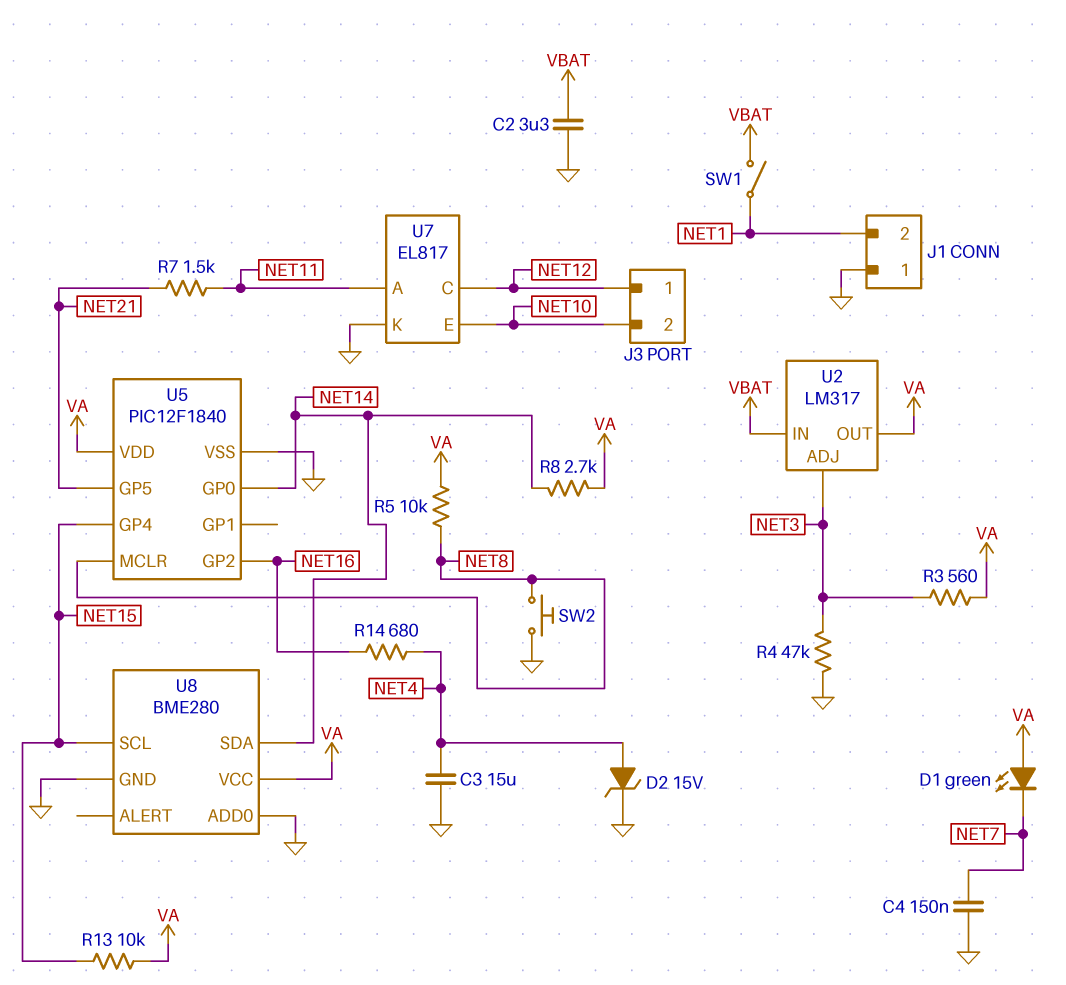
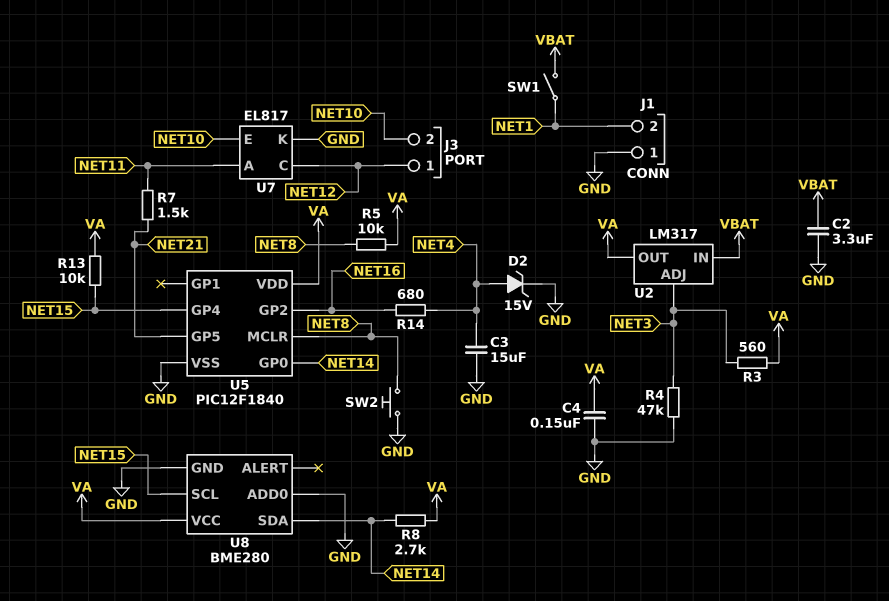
C4: 150nF (GND, NET7) -> 150nF (GND, VA)
D1: LED green (A VA, K NET7) -> none

